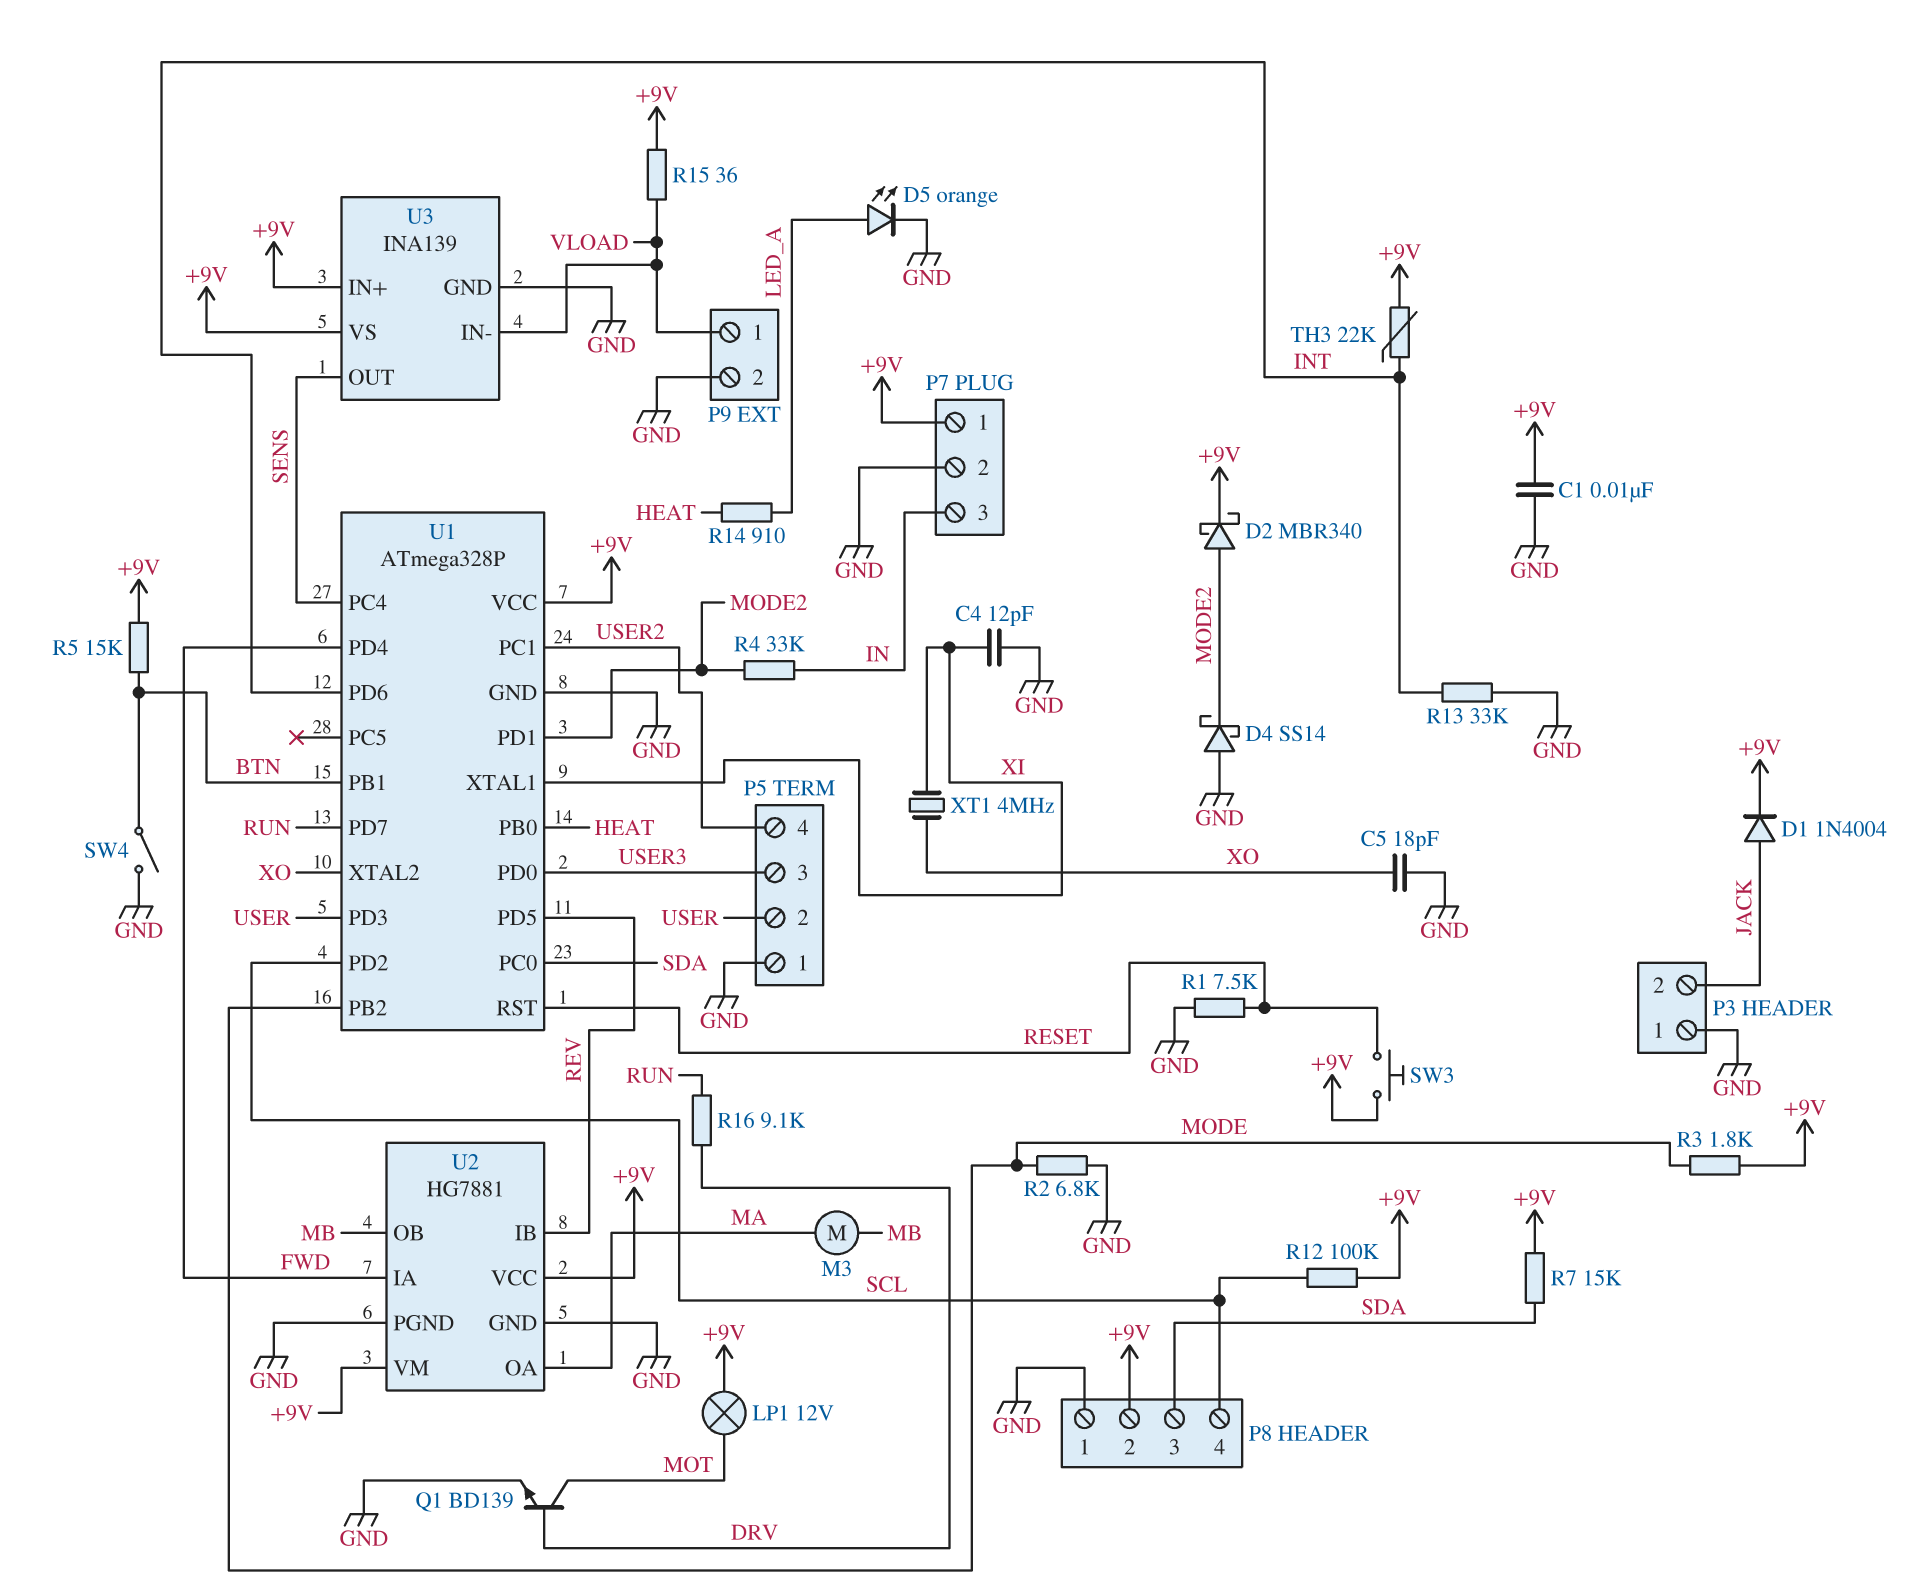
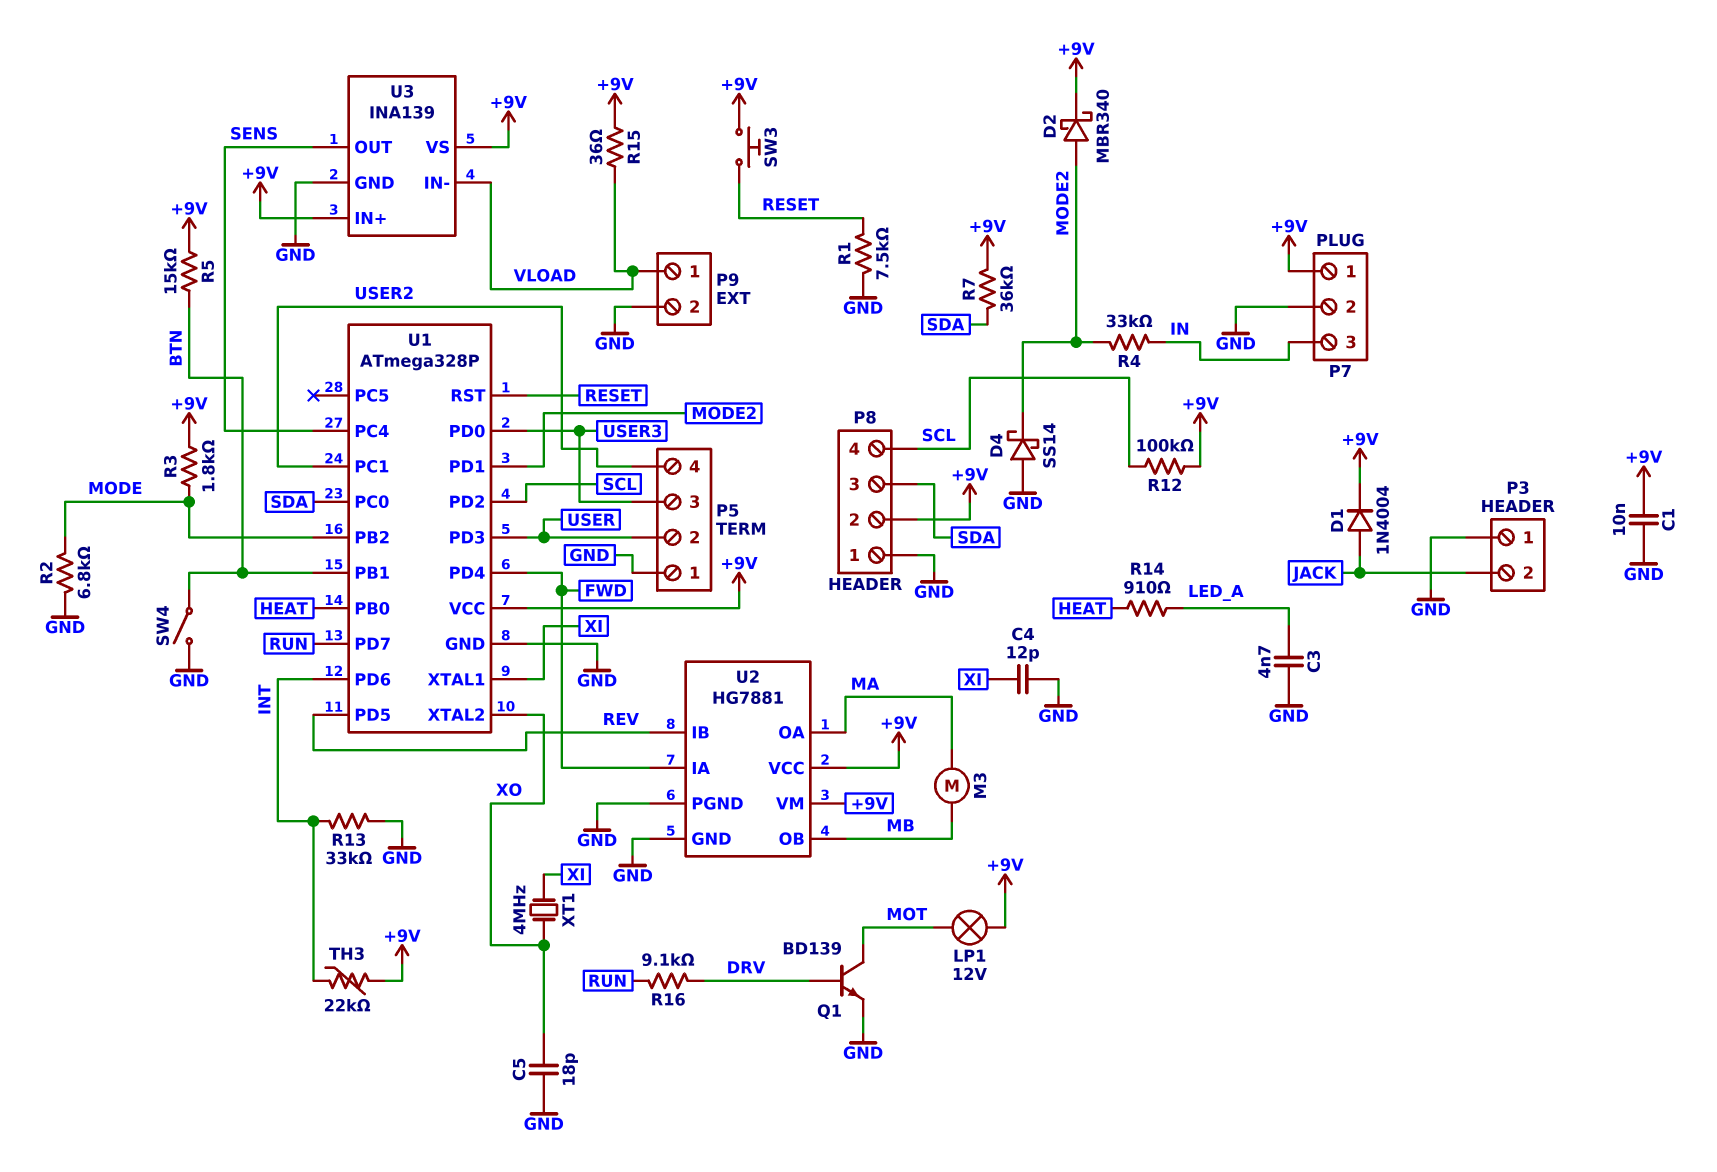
C3: none -> 4.7nF (GND, LED_A)
D5: LED orange (A LED_A, K GND) -> none
R7: 15k (+9V, SDA) -> 36k (+9V, SDA)

